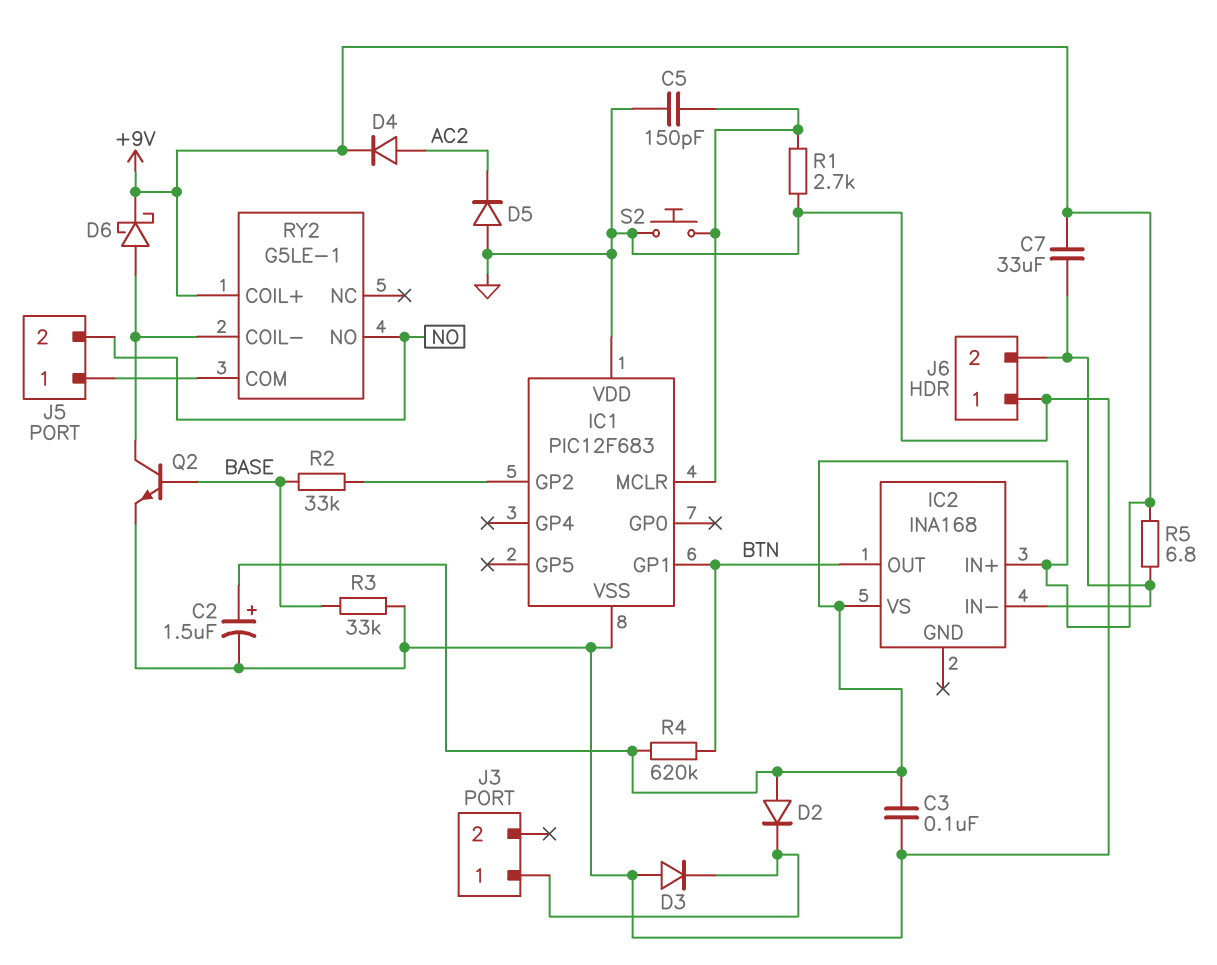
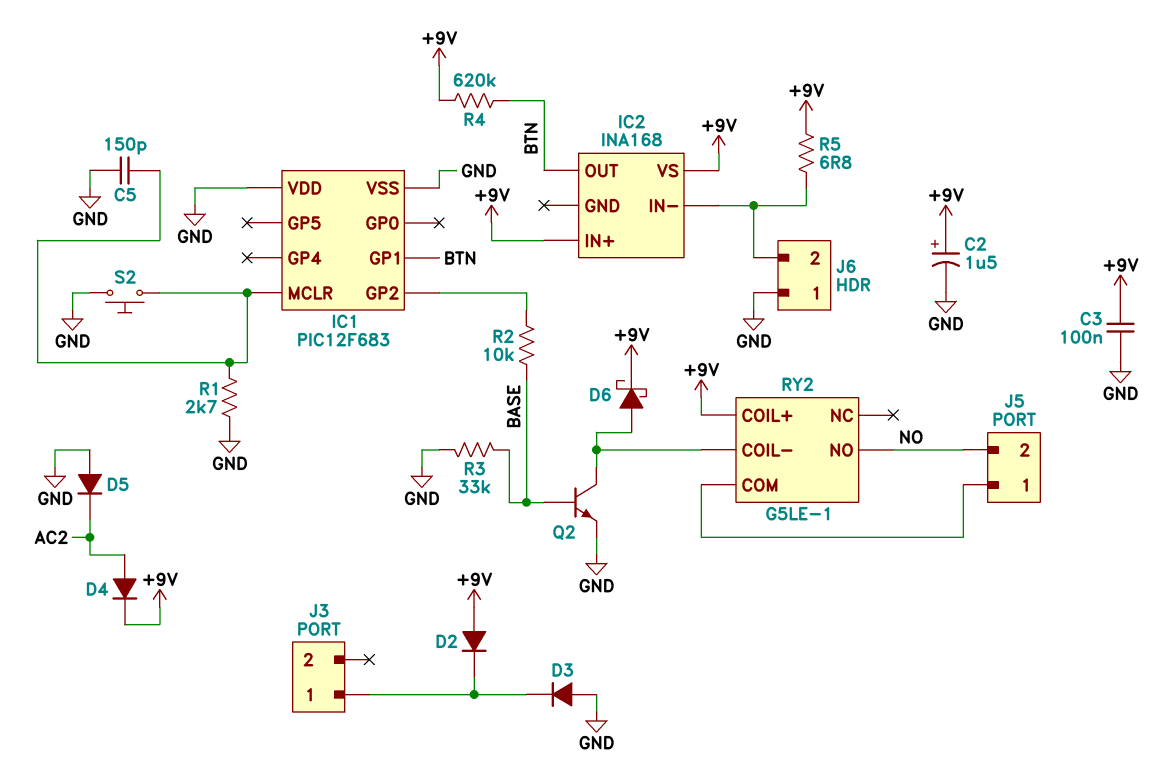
C7: 33uF (+9V, IC2/IN-) -> none
R2: 33k (BASE, IC1/GP2) -> 10k (BASE, IC1/GP2)

